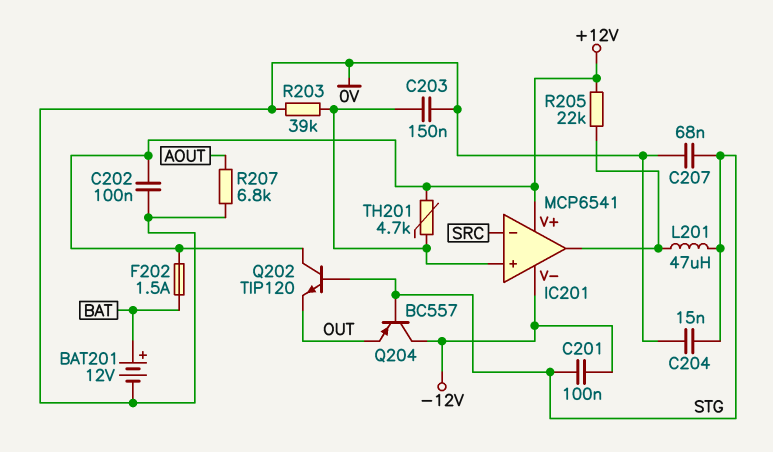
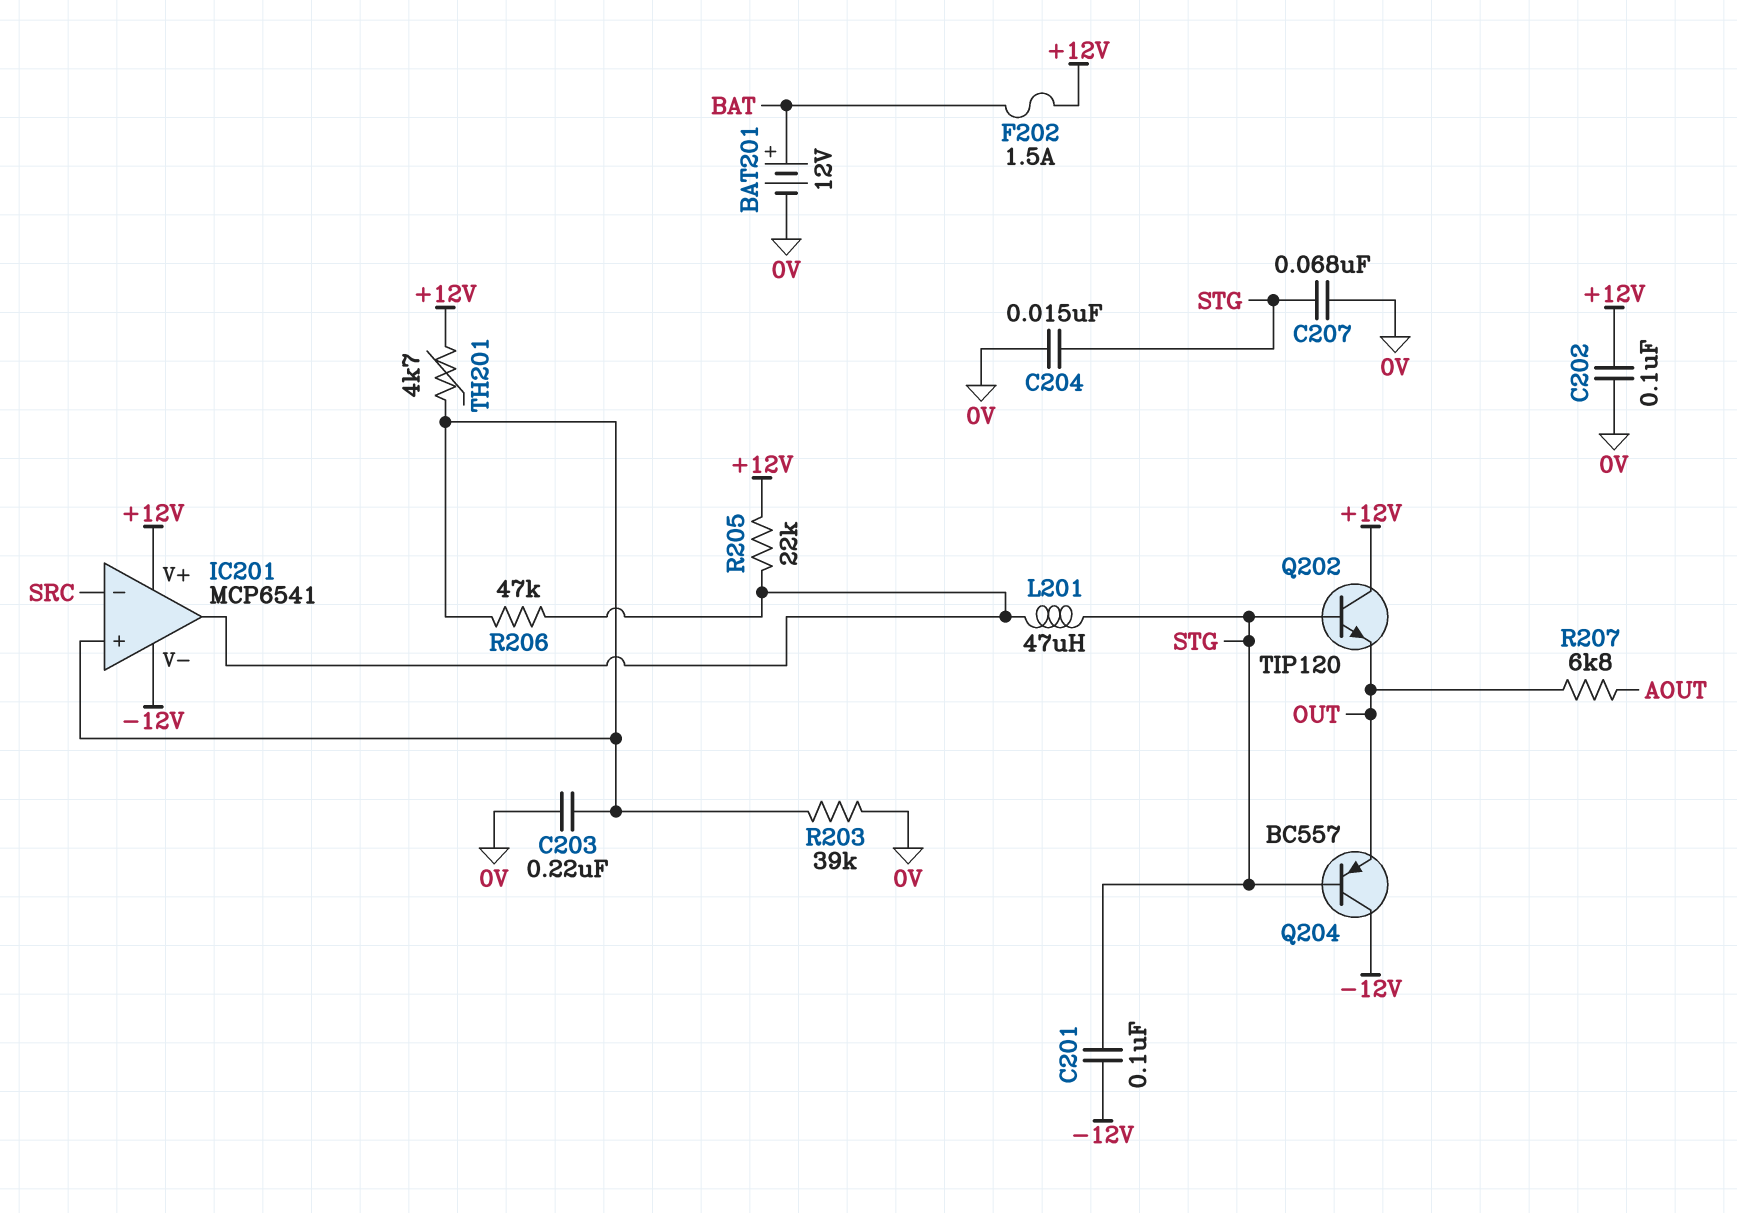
C203: 150nF (0V, IC201/in+) -> 220nF (0V, IC201/in+)
R206: none -> 47k (IC201/in+, IC201/out)
R207: 6.8k (0V, AOUT) -> 6.8k (AOUT, OUT)

